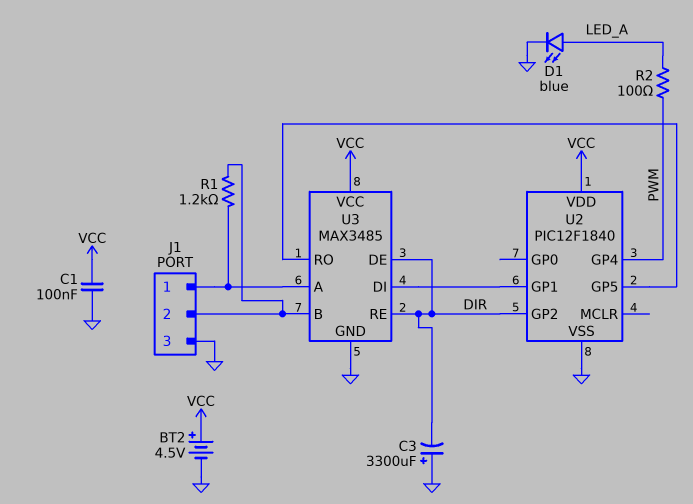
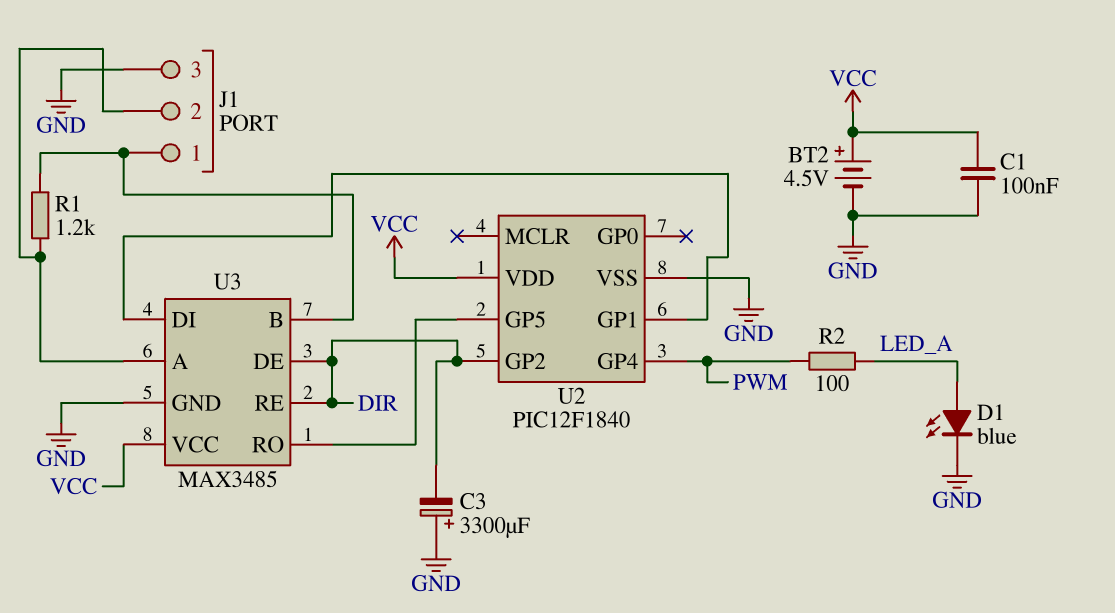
U3 pin A: J1/1 -> J1/2
U3 pin B: J1/2 -> J1/1

